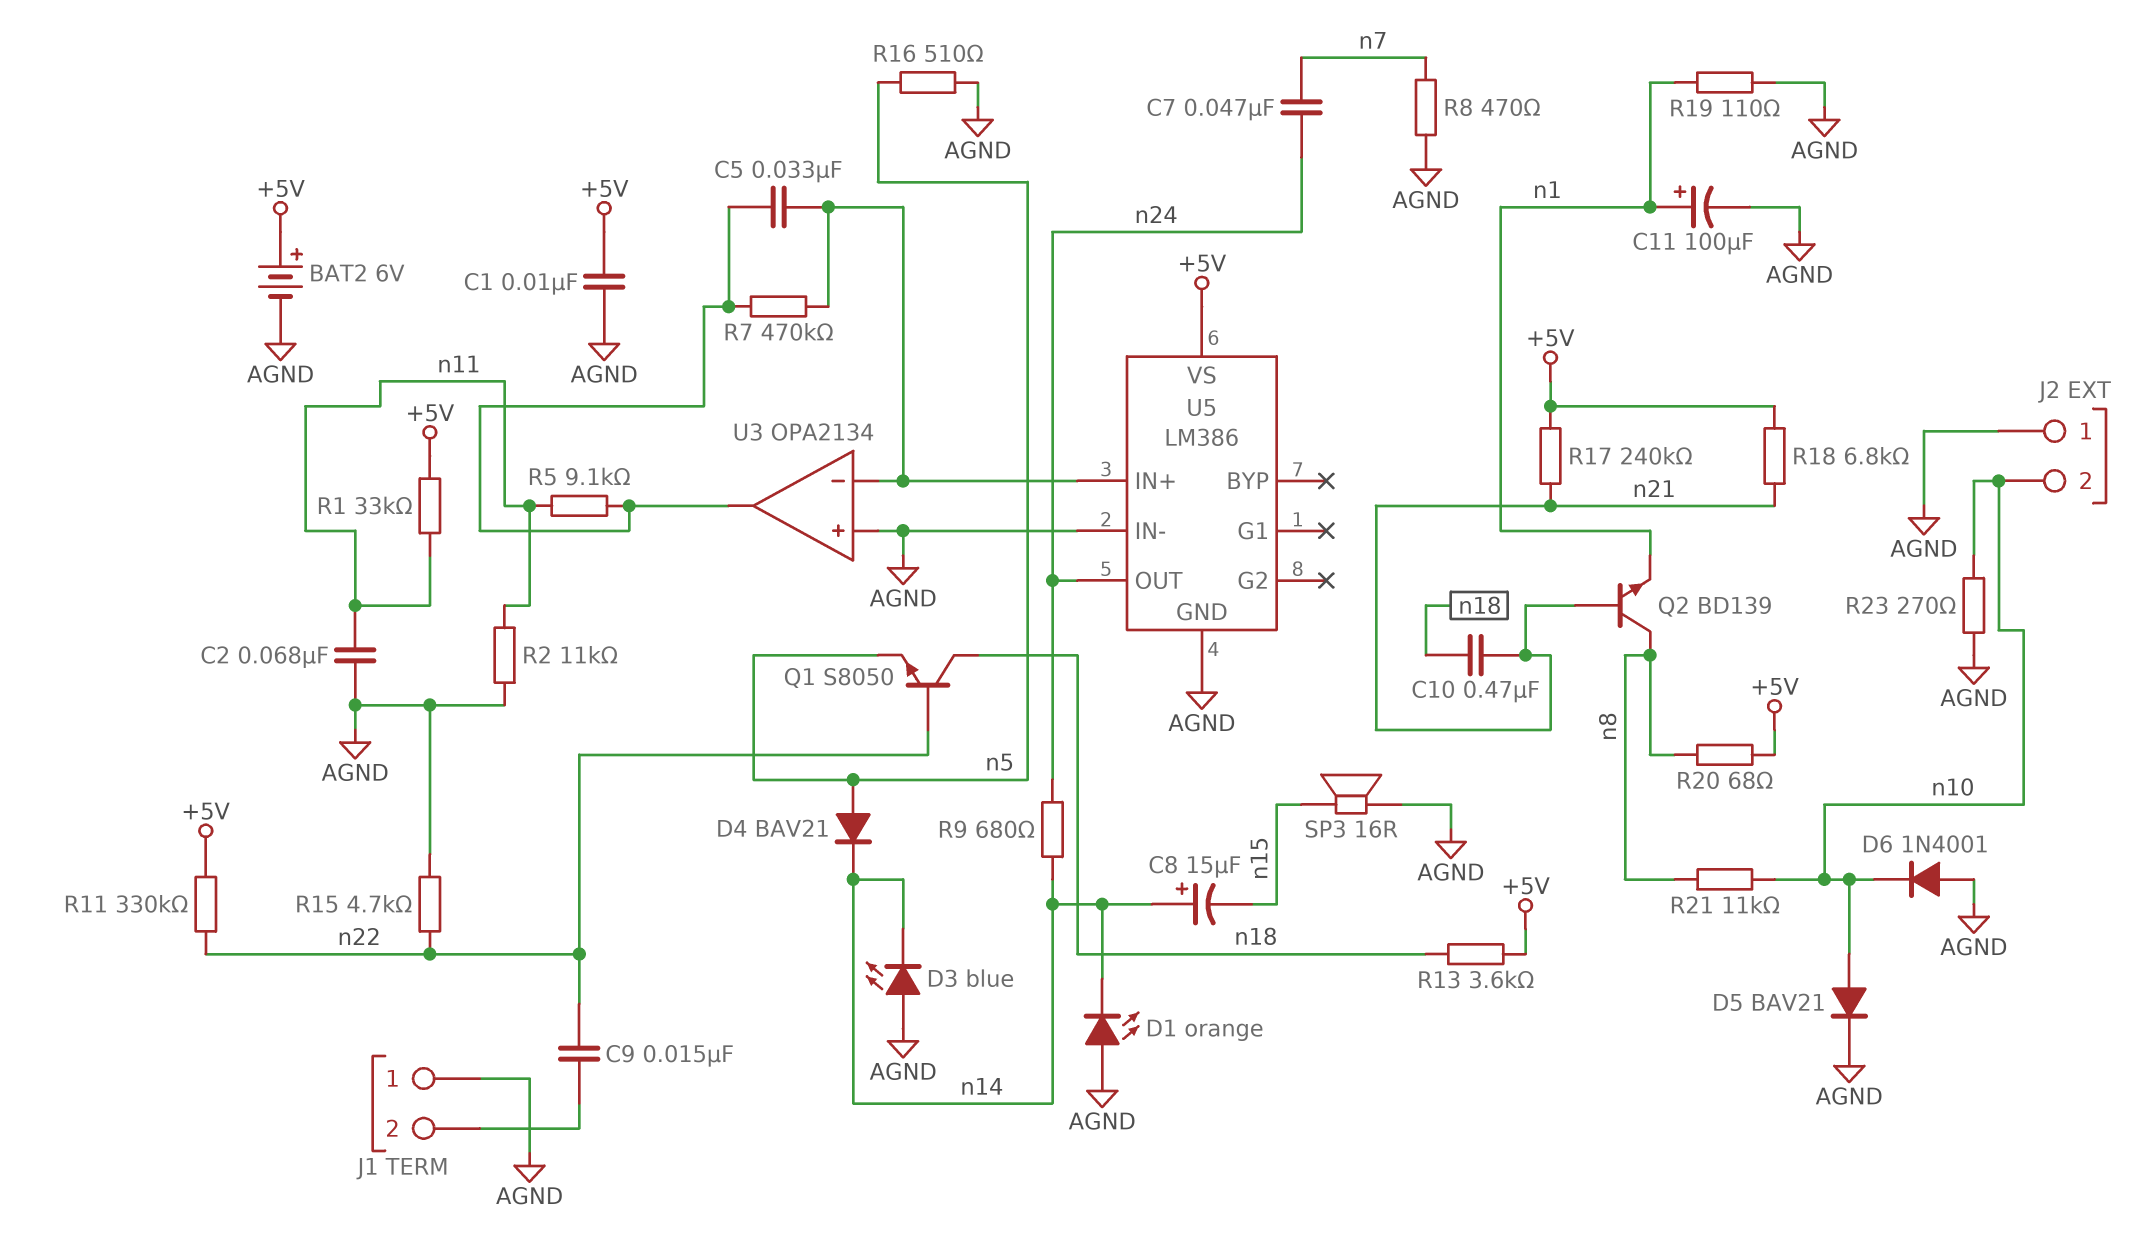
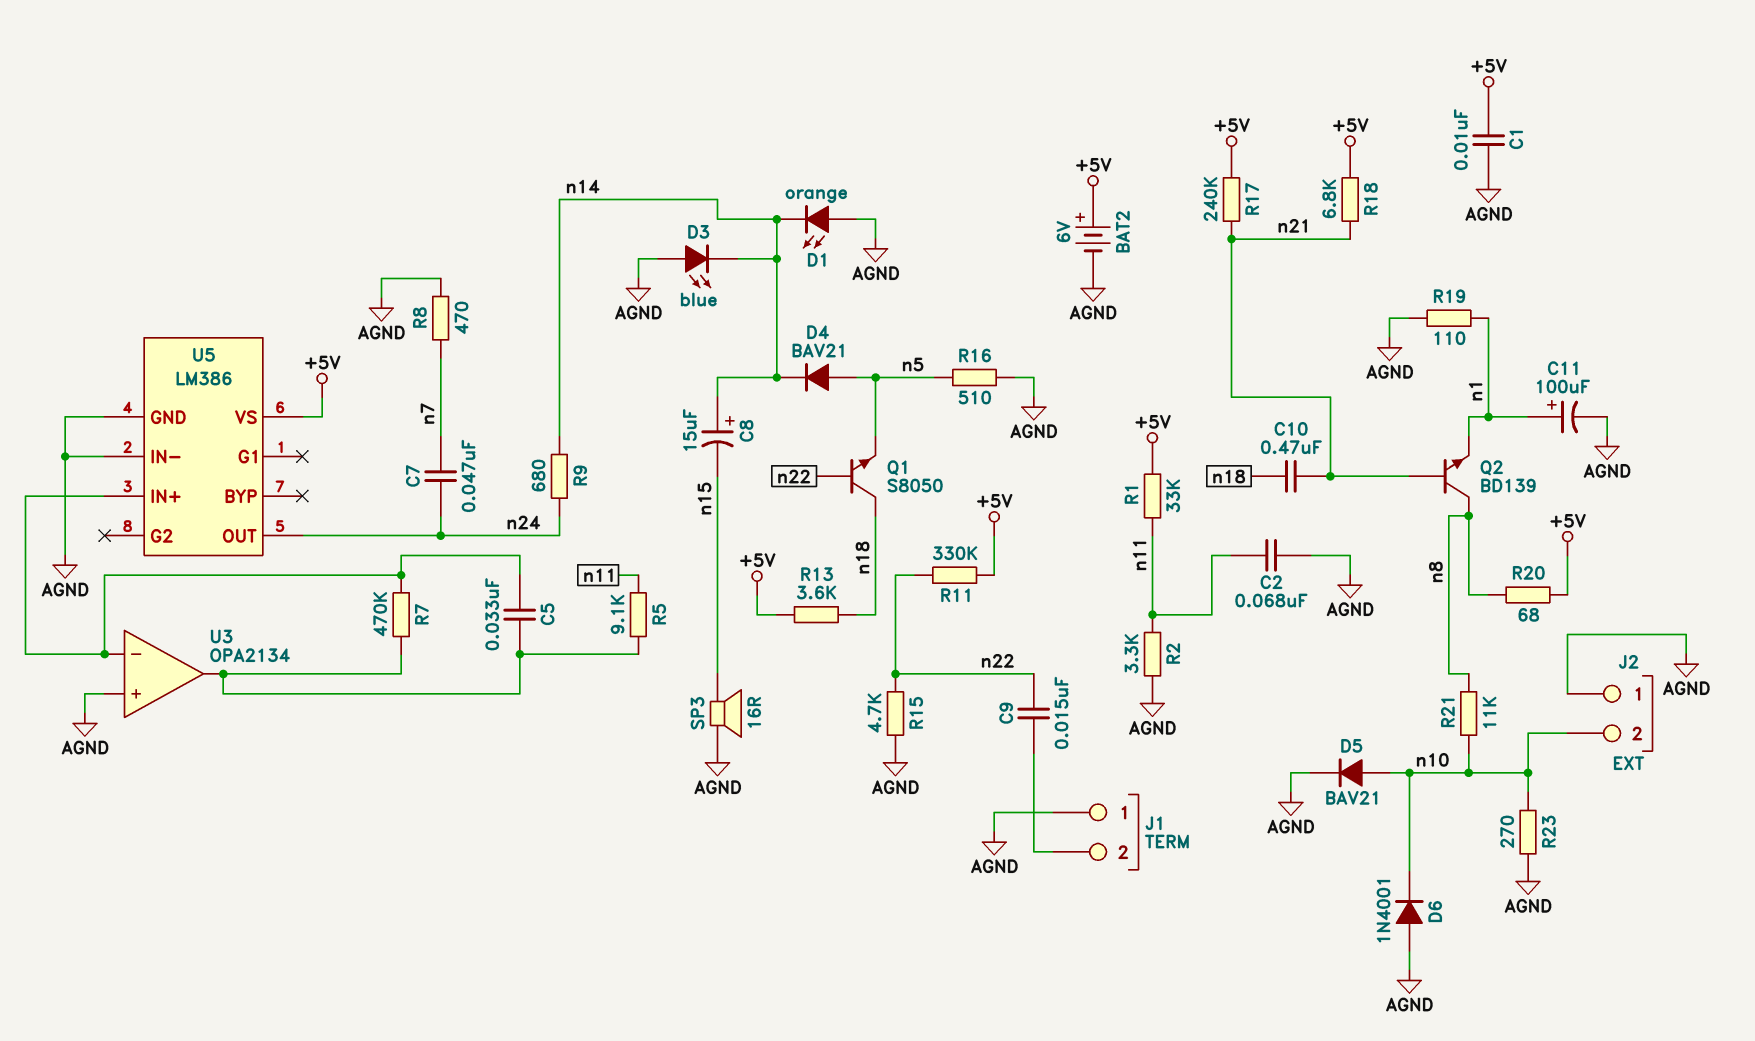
R2: 11k (AGND, n11) -> 3.3k (AGND, n11)

